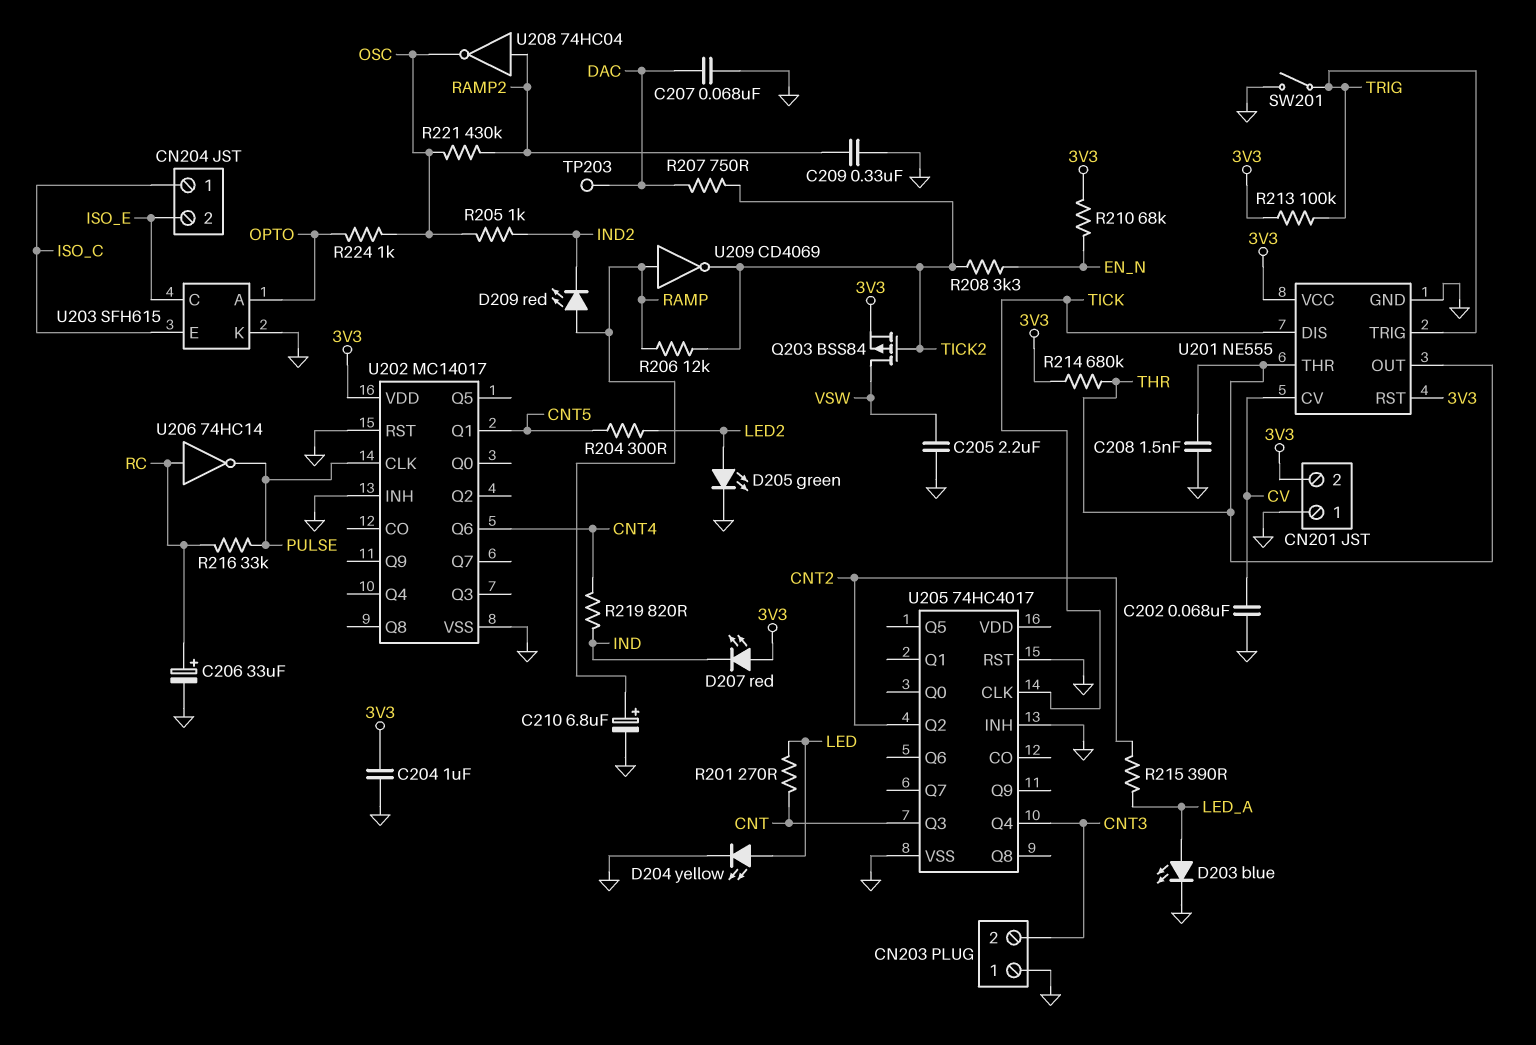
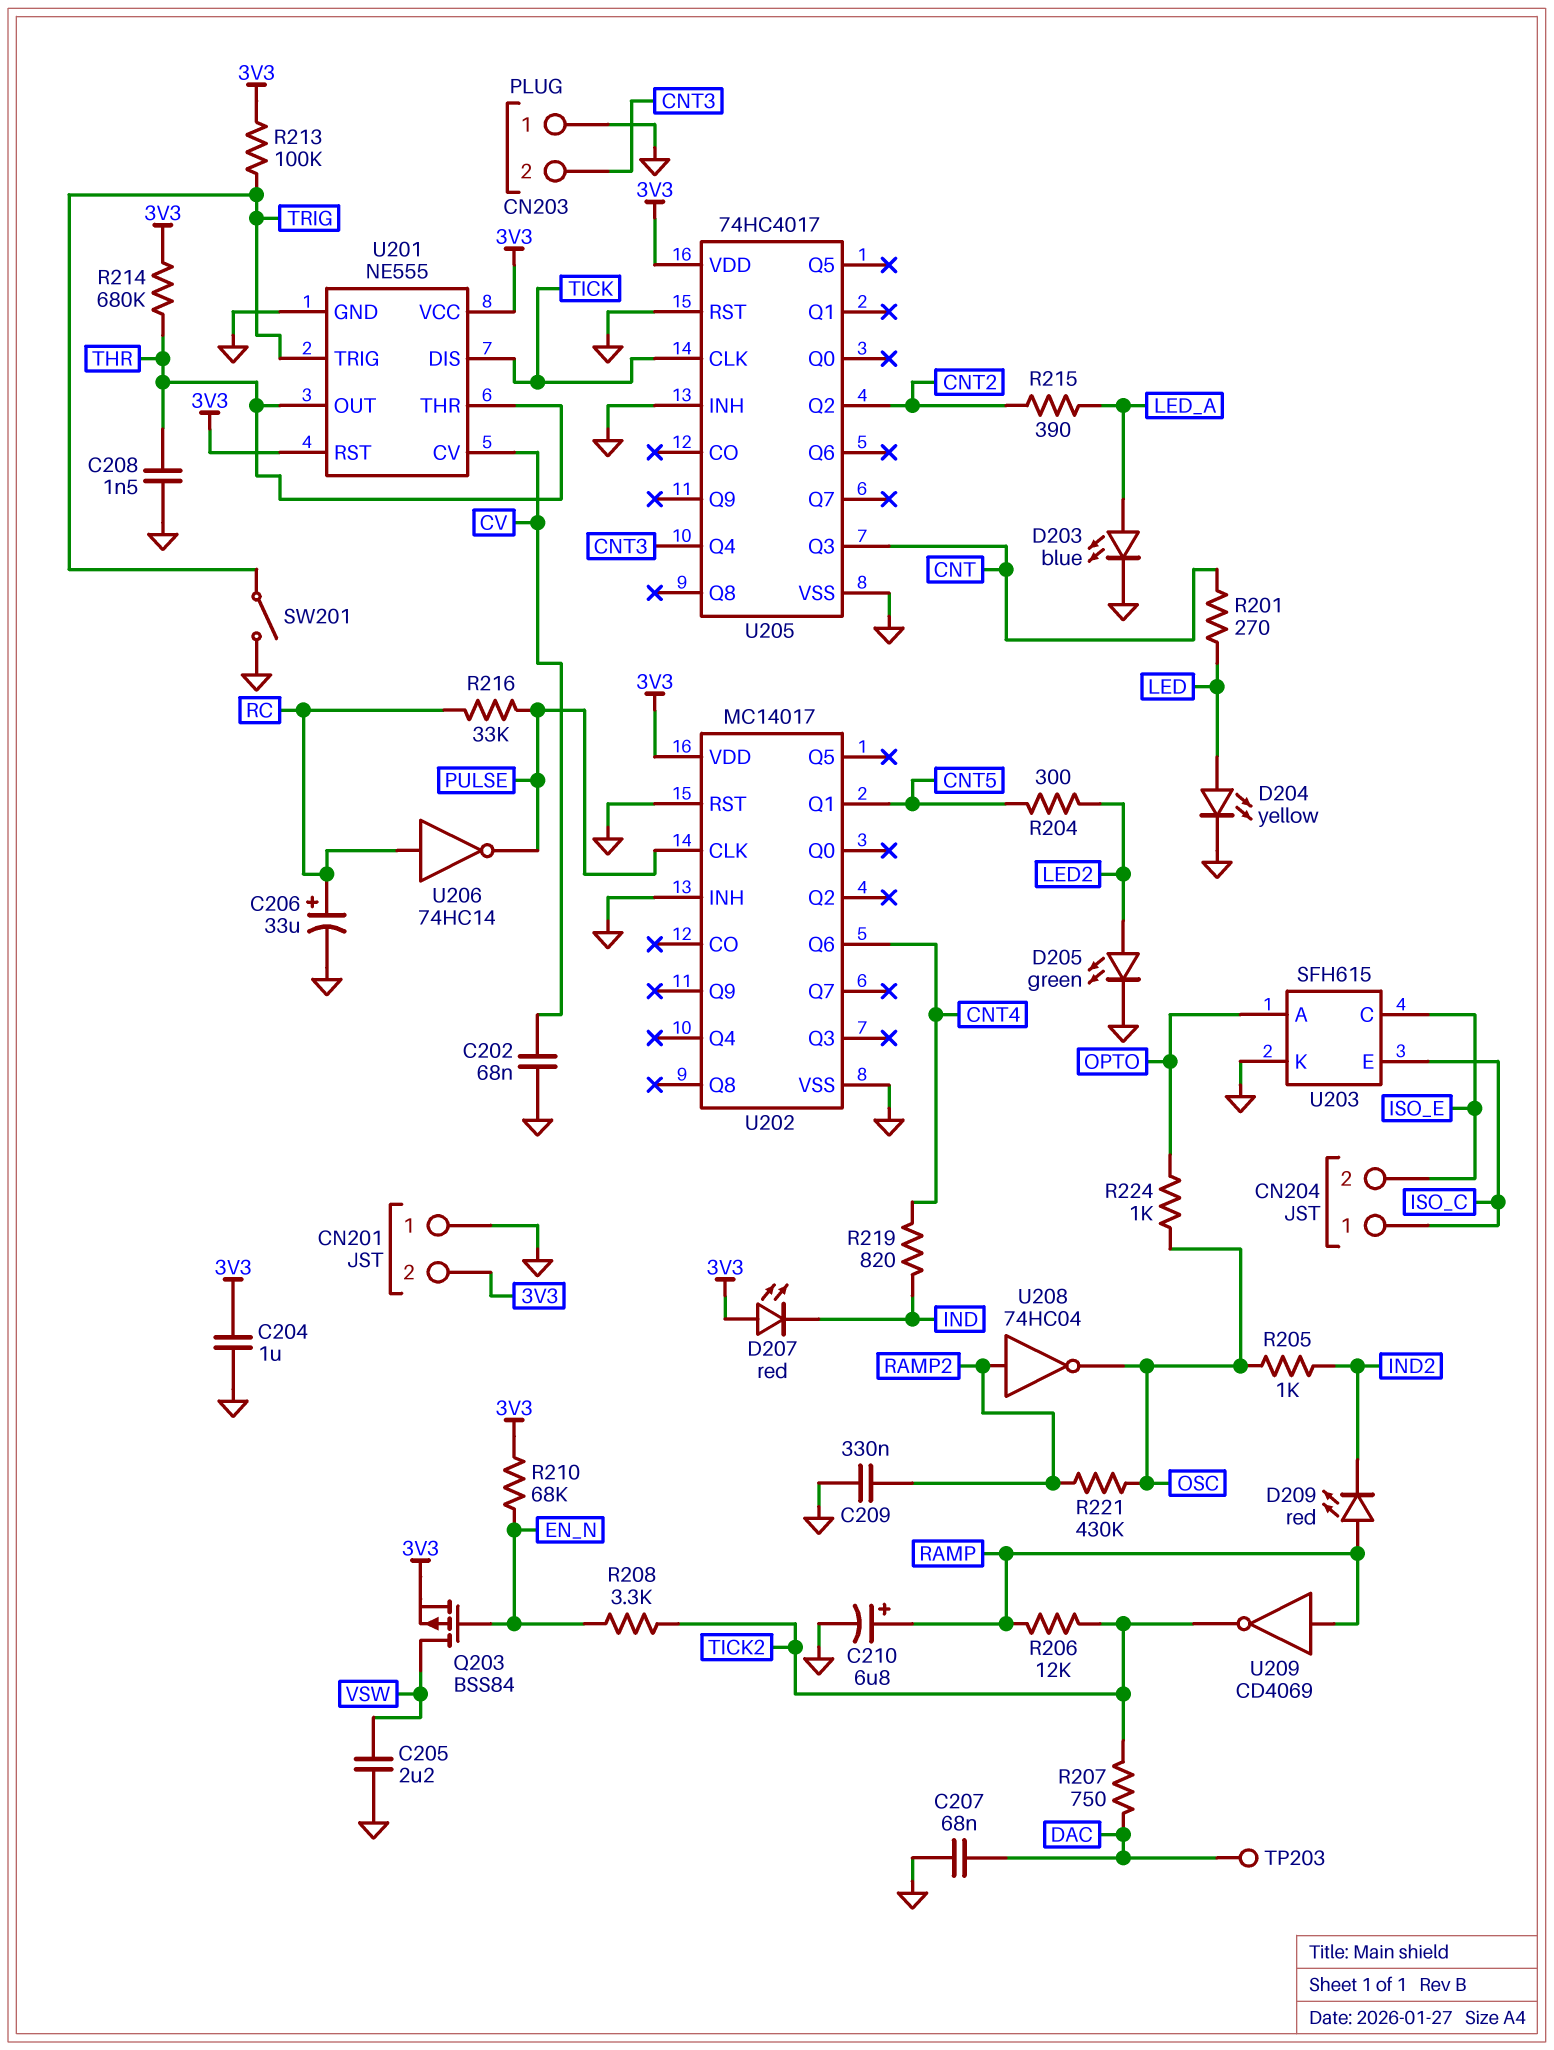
Q203: PMOS BSS84 (G TICK2, D VSW, S 3V3) -> PMOS BSS84 (G EN_N, D VSW, S 3V3)
U205 pin VDD: none -> 3V3

